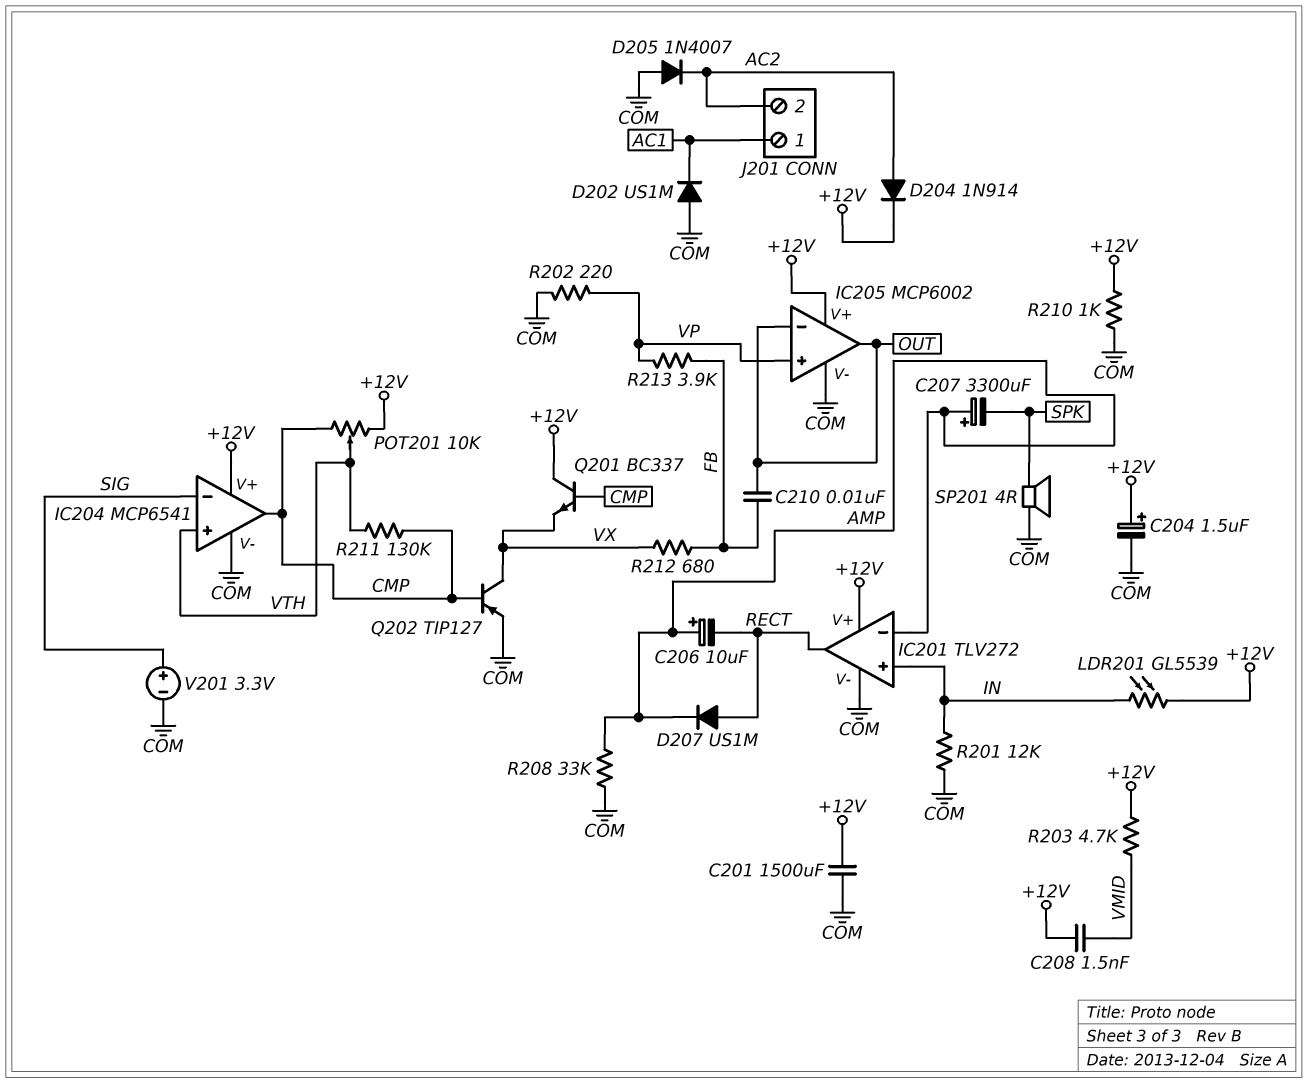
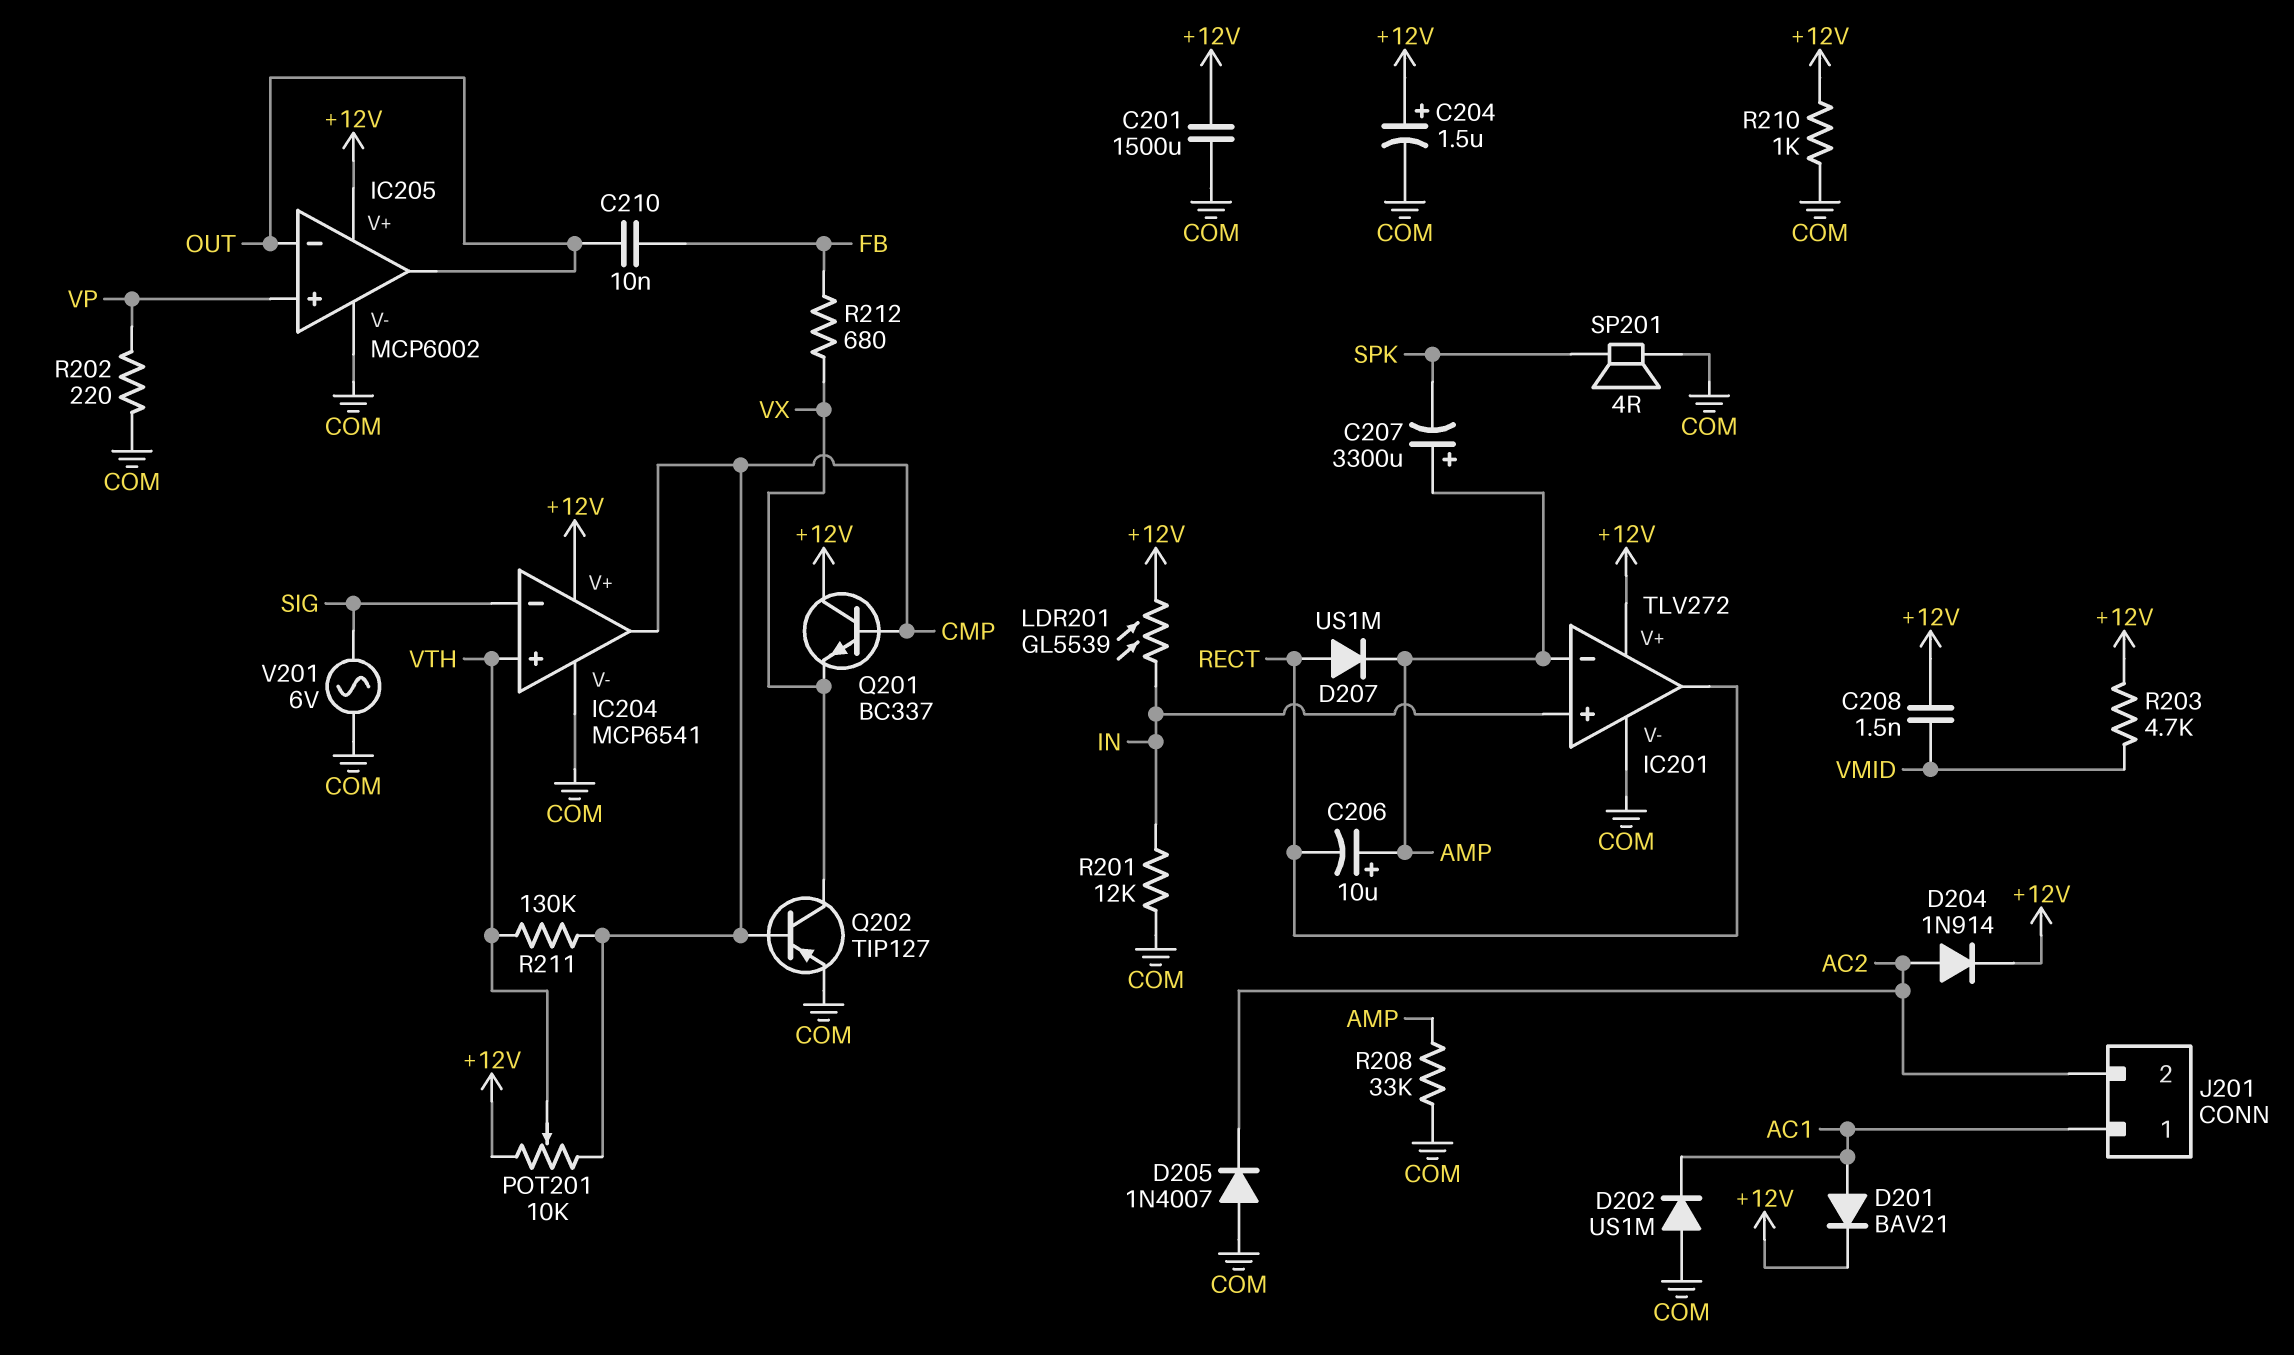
D201: none -> diode BAV21 (A AC1, K +12V)
R213: 3.9k (FB, VP) -> none
V201: 3.3V (plus SIG, minus COM) -> AC 6V (COM, SIG)

